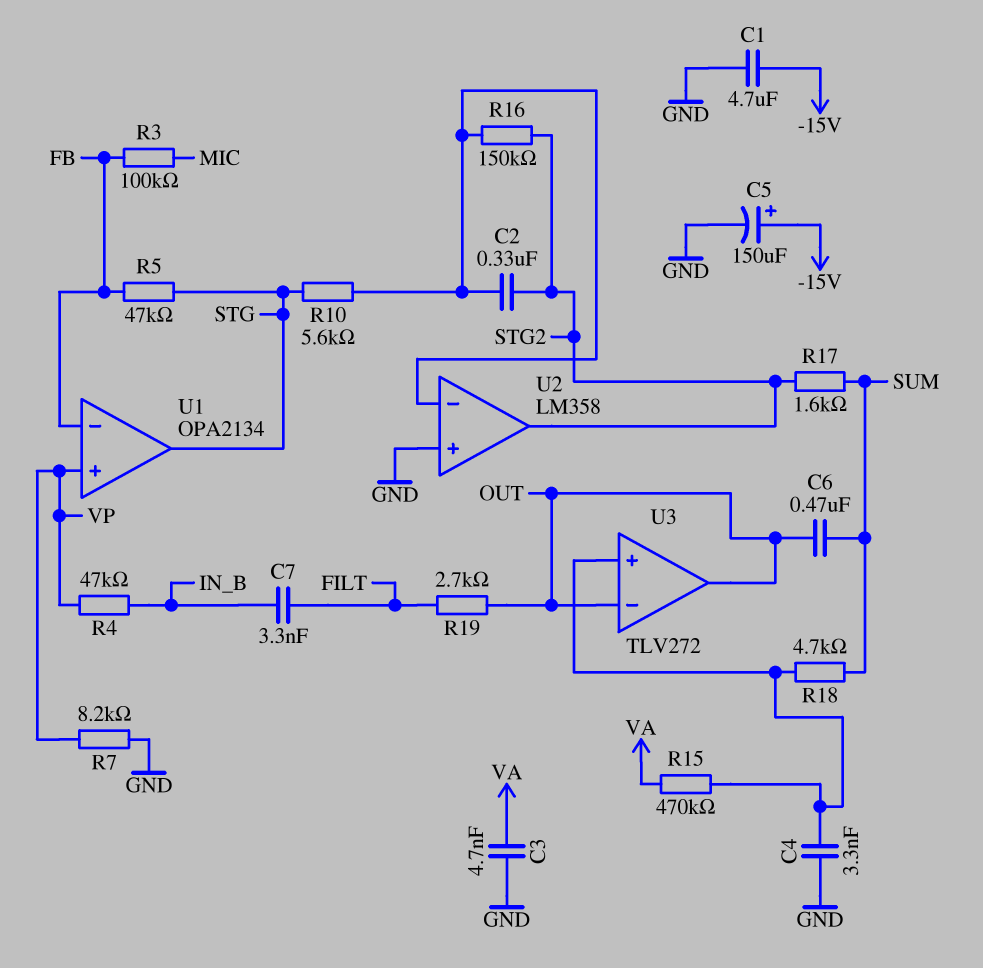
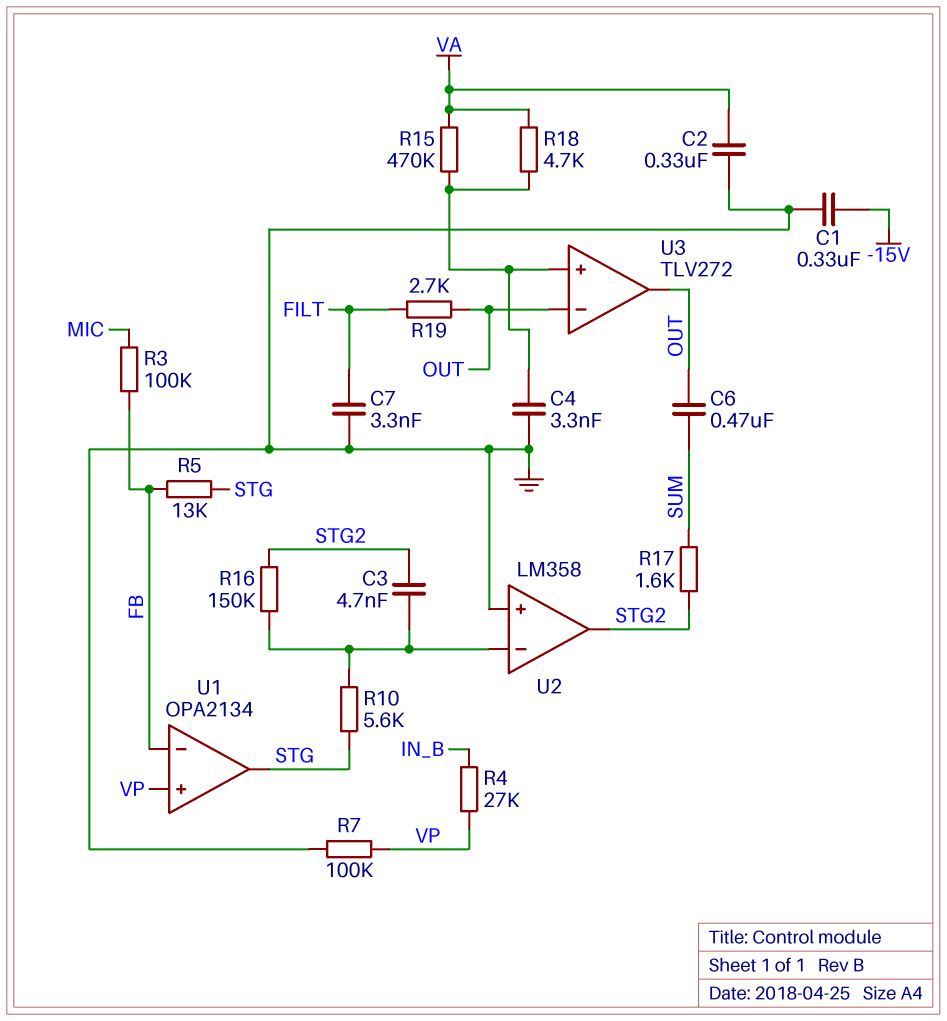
C1: 4.7uF (-15V, GND) -> 330nF (-15V, GND)
C2: 330nF (STG2, U2/in-) -> 330nF (GND, VA)
C3: 4.7nF (GND, VA) -> 4.7nF (STG2, U2/in-)
C5: 150uF (plus -15V, minus GND) -> none
C7: 3.3nF (FILT, IN_B) -> 3.3nF (FILT, GND)
R4: 47k (IN_B, VP) -> 27k (IN_B, VP)
R5: 47k (FB, STG) -> 13k (FB, STG)
R7: 8.2k (GND, VP) -> 100k (GND, VP)
R18: 4.7k (SUM, U3/in+) -> 4.7k (U3/in+, VA)

